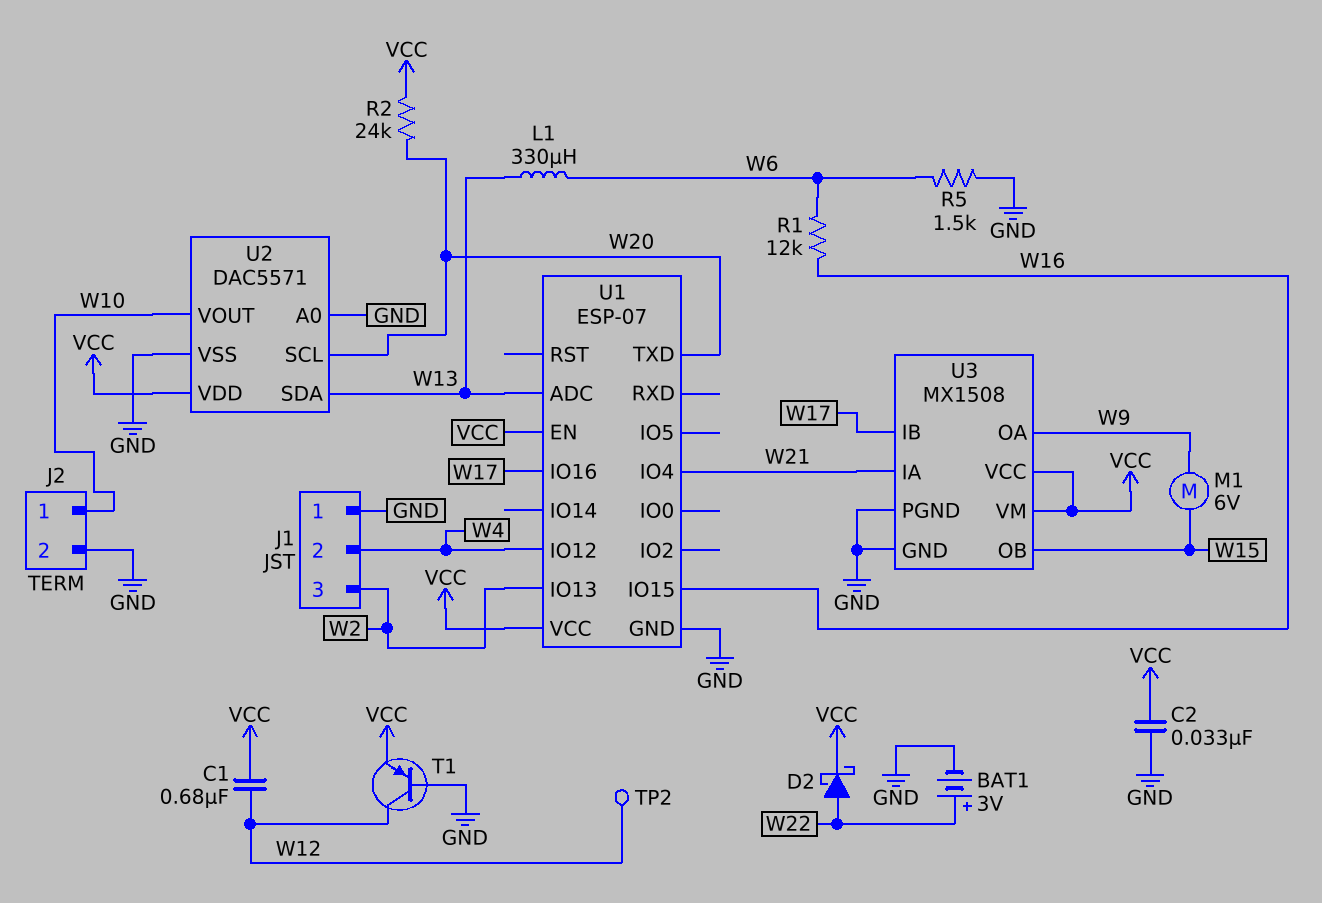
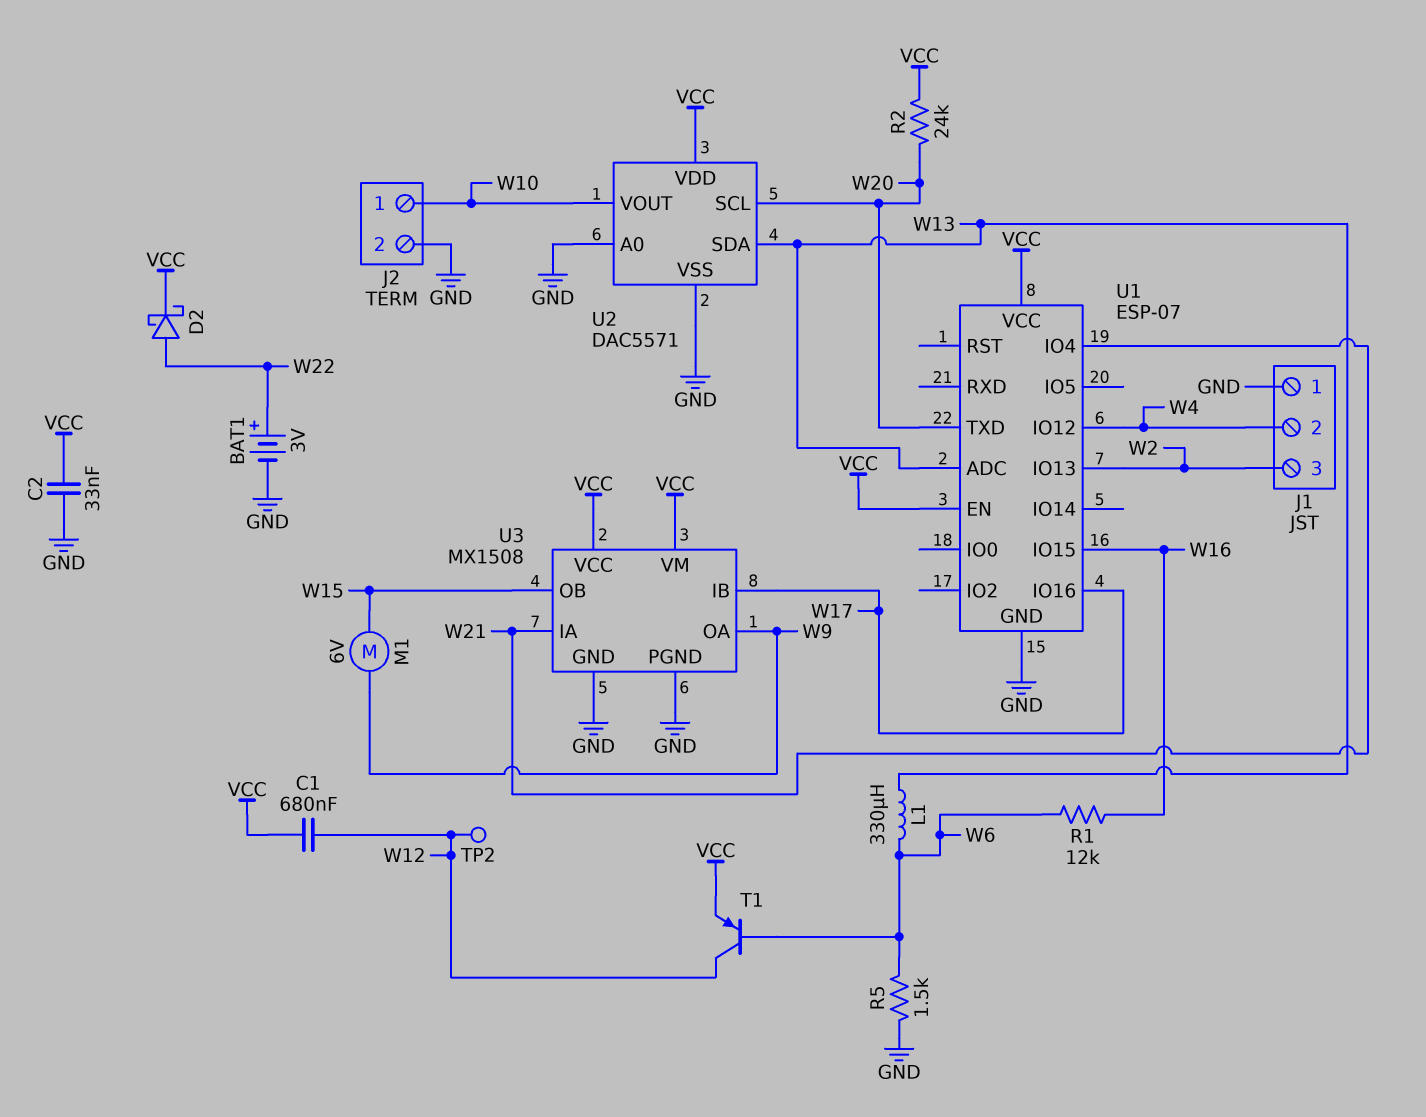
T1: PNP (B GND, C W12, E VCC) -> PNP (B W6, C W12, E VCC)

